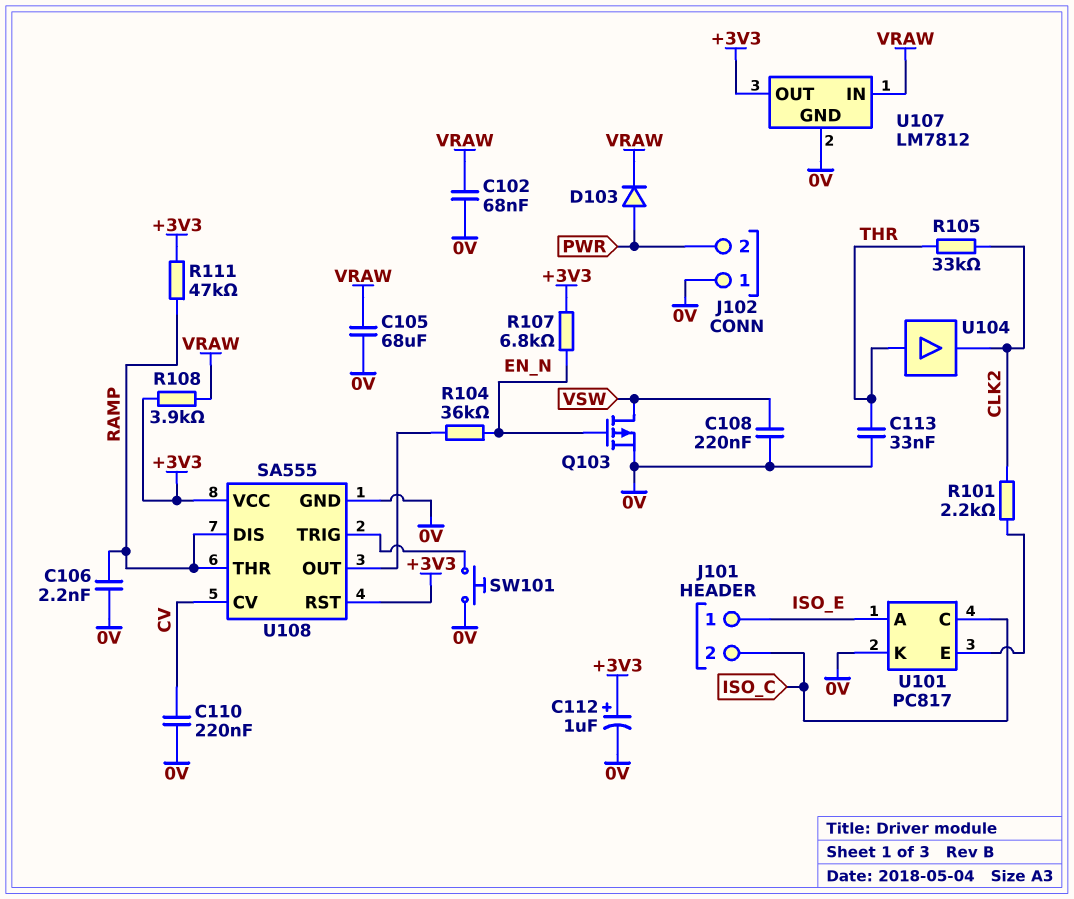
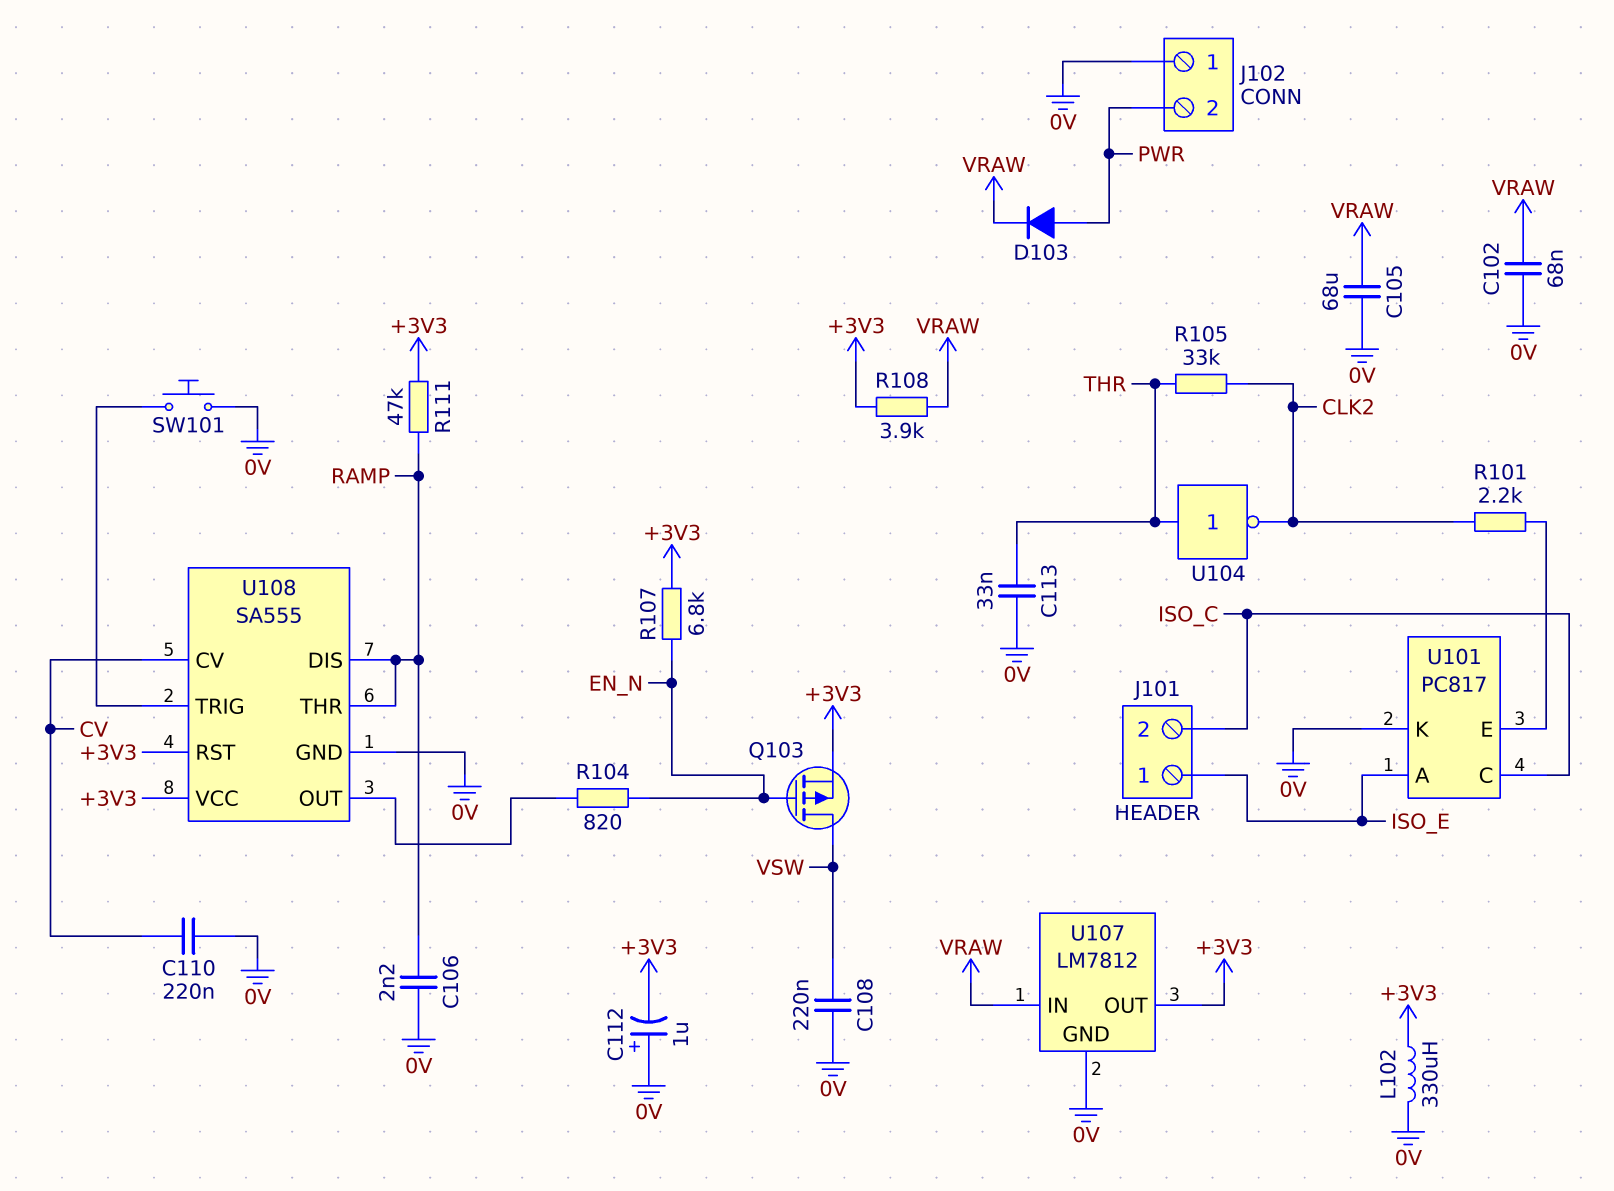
C112: 1uF (plus +3V3, minus 0V) -> 1uF (plus 0V, minus +3V3)
L102: none -> 330uH (+3V3, 0V)
Q103: PMOS (G EN_N, D VSW, S 0V) -> PMOS (G EN_N, D VSW, S +3V3)
R104: 36k (EN_N, U108/OUT) -> 820 (EN_N, U108/OUT)
U104: buffer (in THR, out CLK2) -> NOT (in THR, out CLK2)

